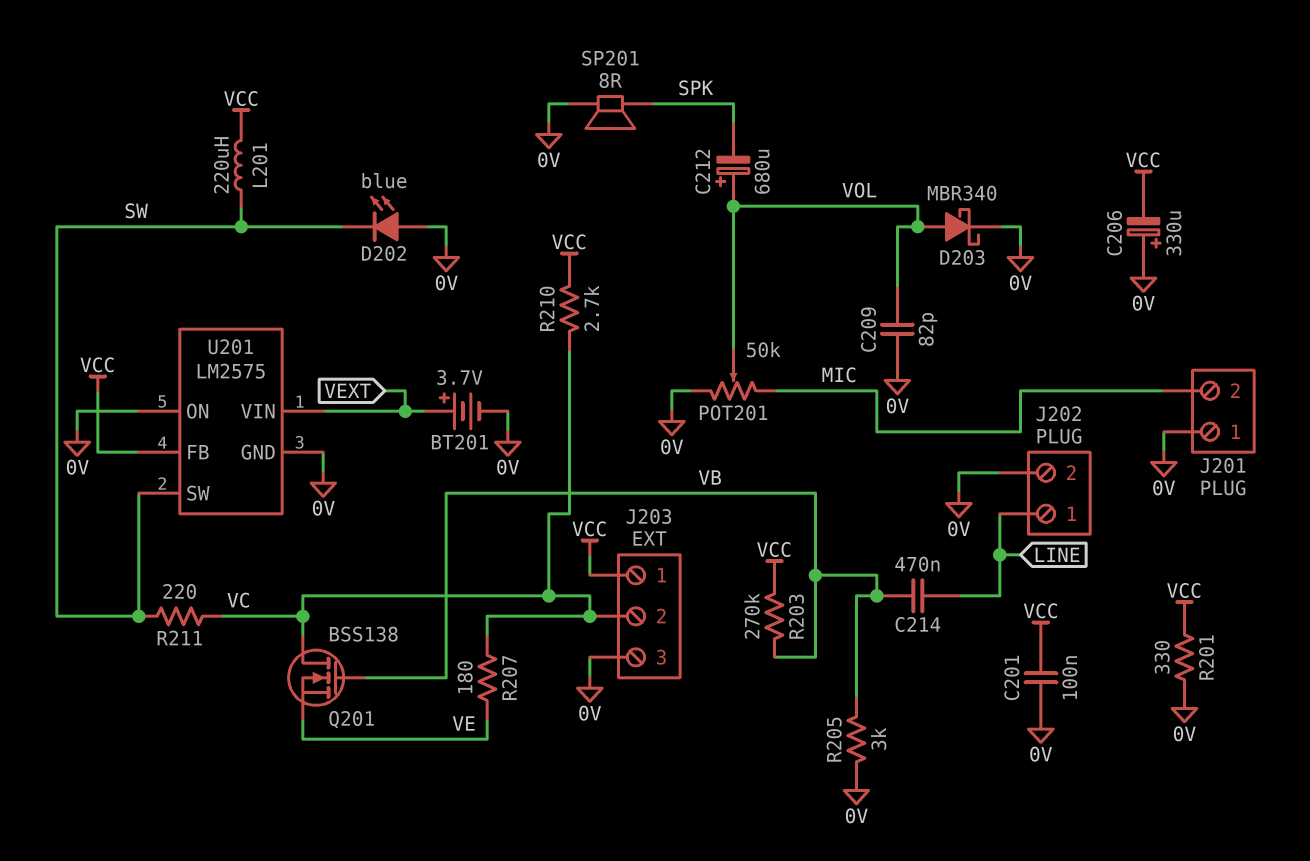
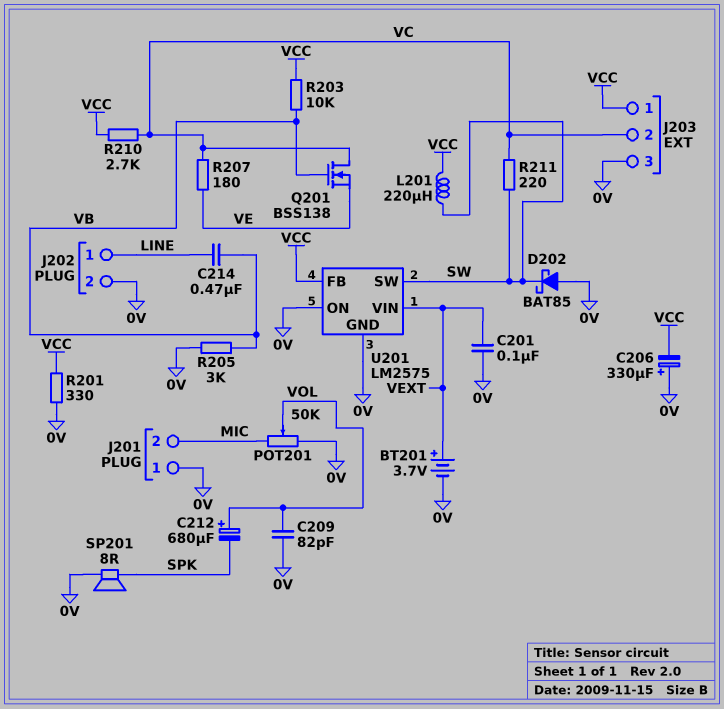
C201: 100nF (0V, VCC) -> 100nF (0V, VEXT)
D202: LED blue (A 0V, K SW) -> schottky BAT85 (A 0V, K SW)
D203: schottky MBR340 (A VOL, K 0V) -> none
R203: 270k (VB, VCC) -> 10k (VB, VCC)

